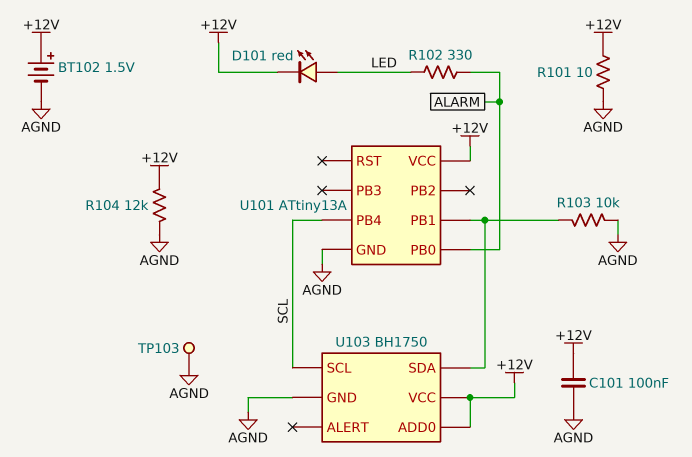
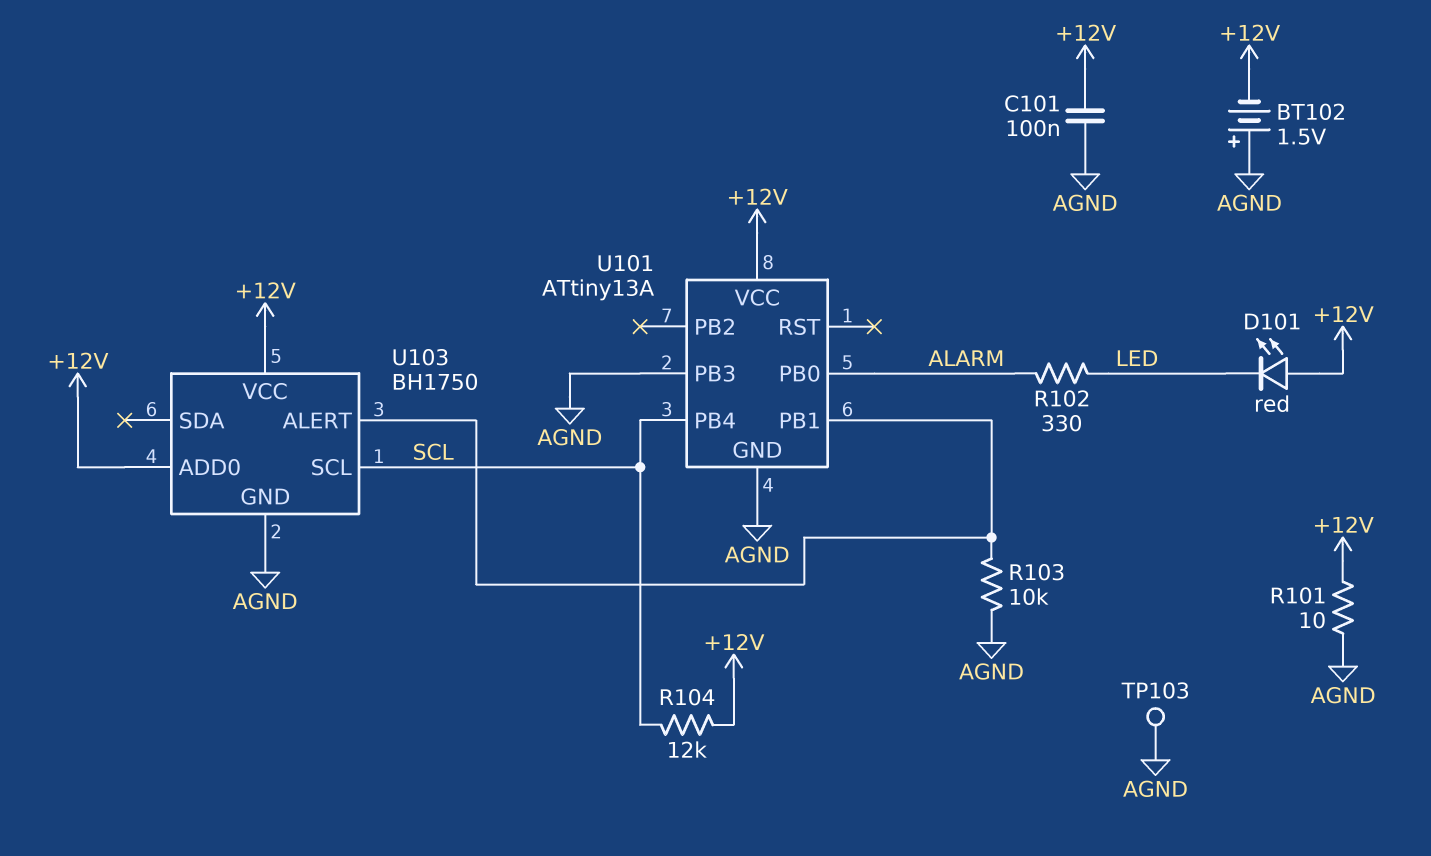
BT102: 1.5V (plus +12V, minus AGND) -> 1.5V (plus AGND, minus +12V)
D101: LED red (A LED, K +12V) -> LED red (A +12V, K LED)
R104: 12k (+12V, AGND) -> 12k (+12V, SCL)
U101 pin PB3: none -> AGND
U103 pin ALERT: none -> U101/PB1
U103 pin SDA: U101/PB1 -> none

